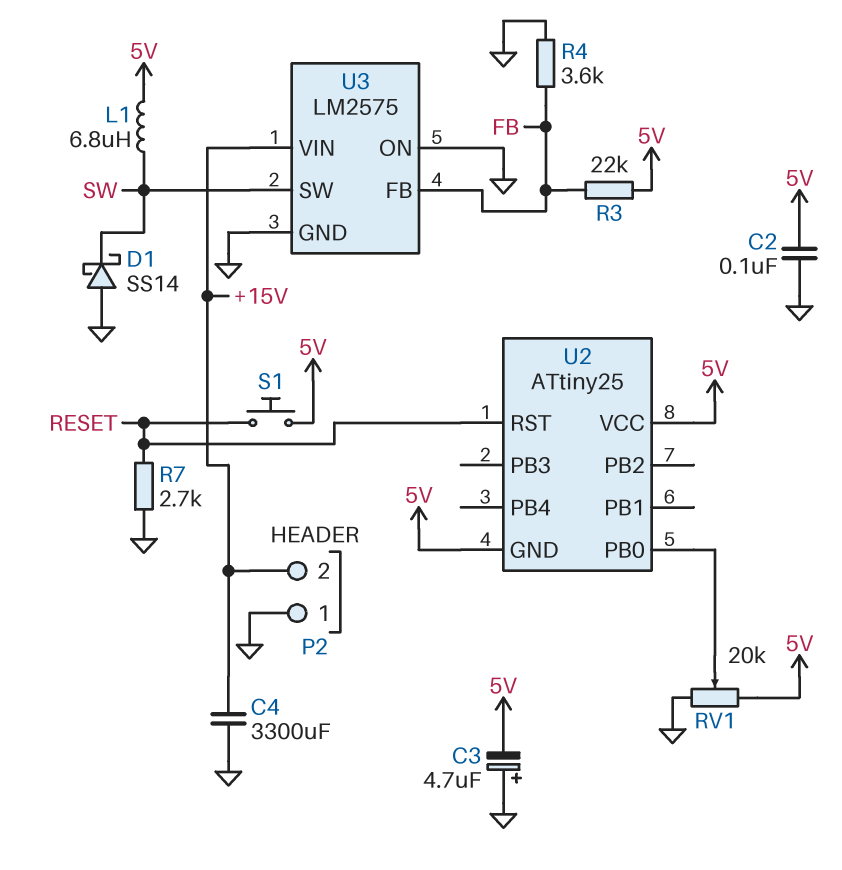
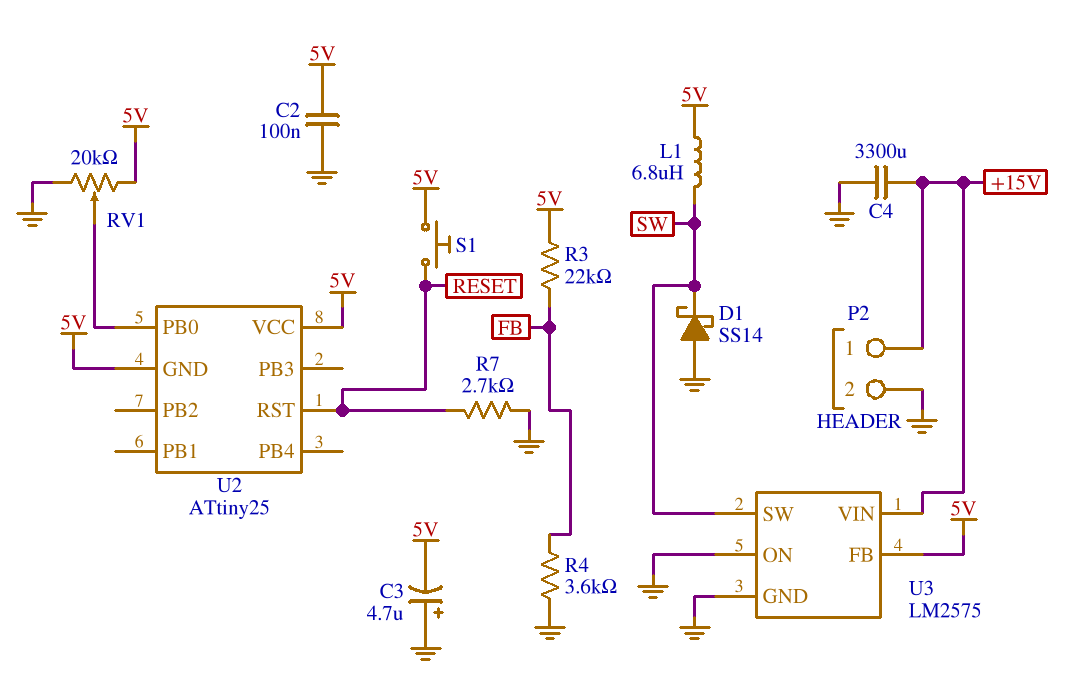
P2 pin 1: GND -> +15V
P2 pin 2: +15V -> GND
U3 pin FB: FB -> 5V

